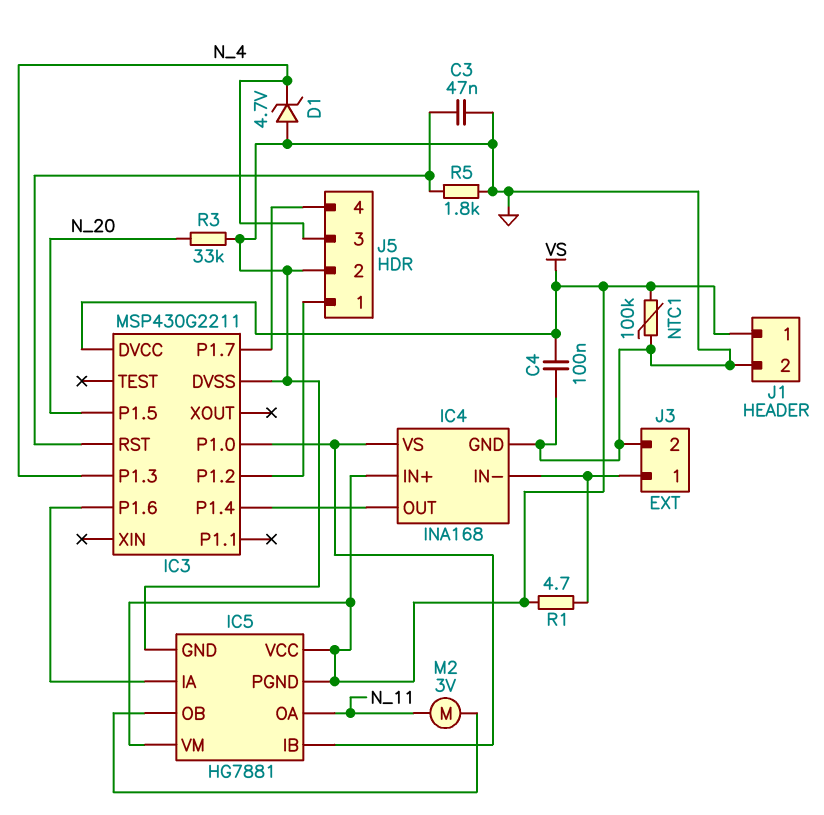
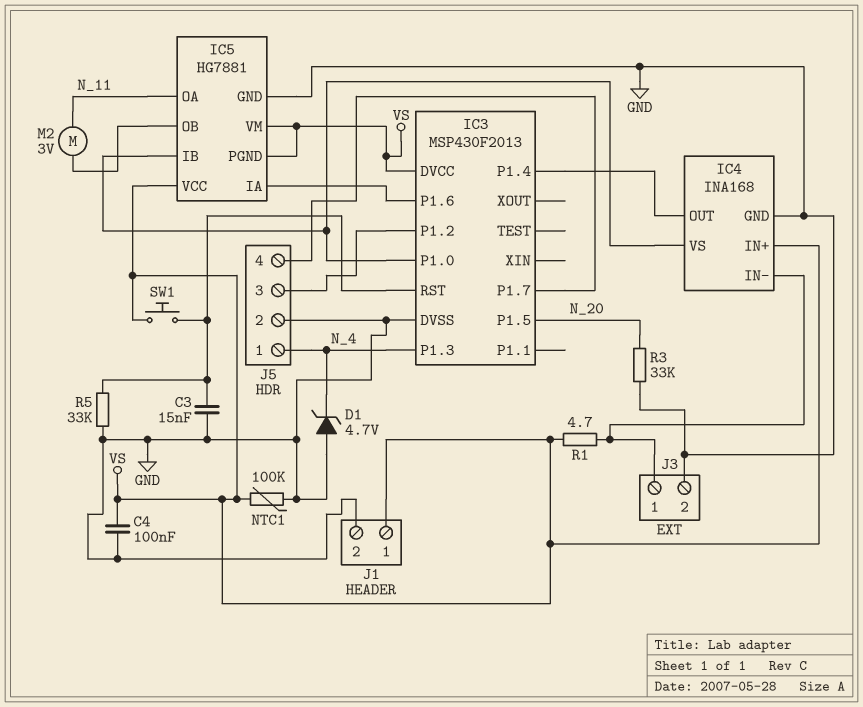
C3: 47nF (GND, IC3/RST) -> 15nF (GND, IC3/RST)
IC3: MSP430G2211 -> MSP430F2013
J5 pin 1: IC3/P1.2 -> N_4
J5 pin 3: N_4 -> IC3/P1.2
R5: 1.8k (GND, IC3/RST) -> 33k (GND, IC3/RST)
SW1: none -> button (IC3/RST, VS)

